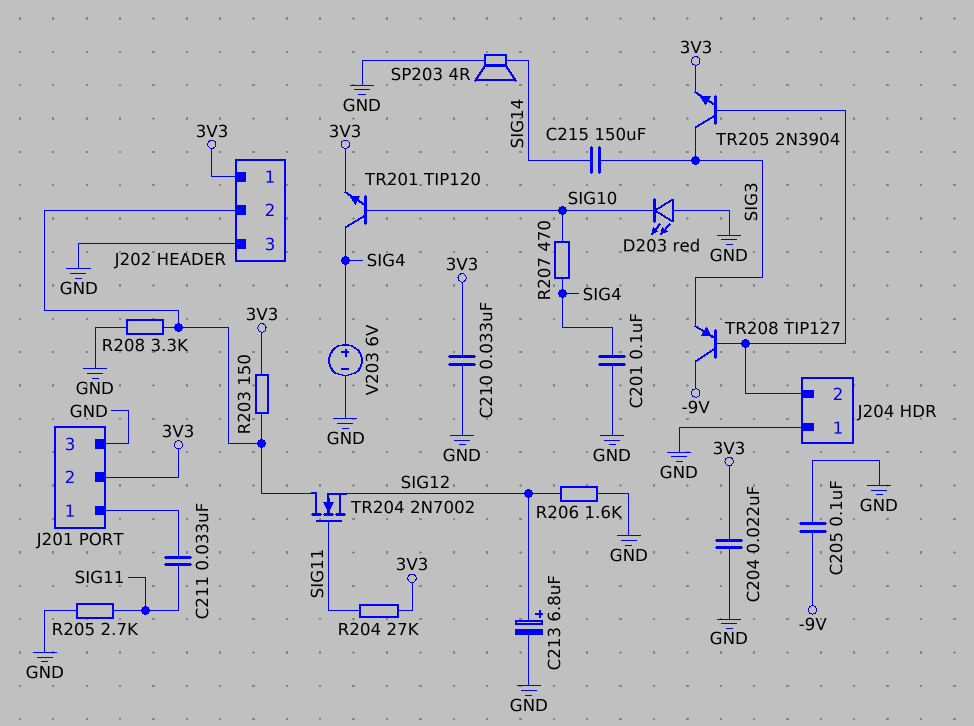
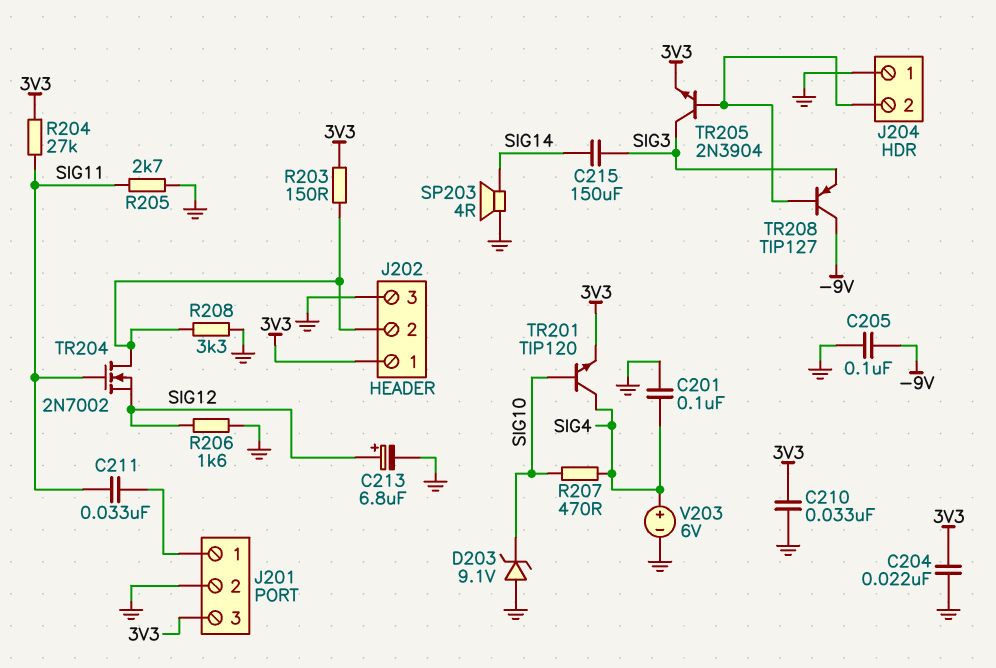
D203: LED red (A GND, K SIG10) -> zener 9.1V (A GND, K SIG10)
J201 pin 2: 3V3 -> GND
J201 pin 3: GND -> 3V3

